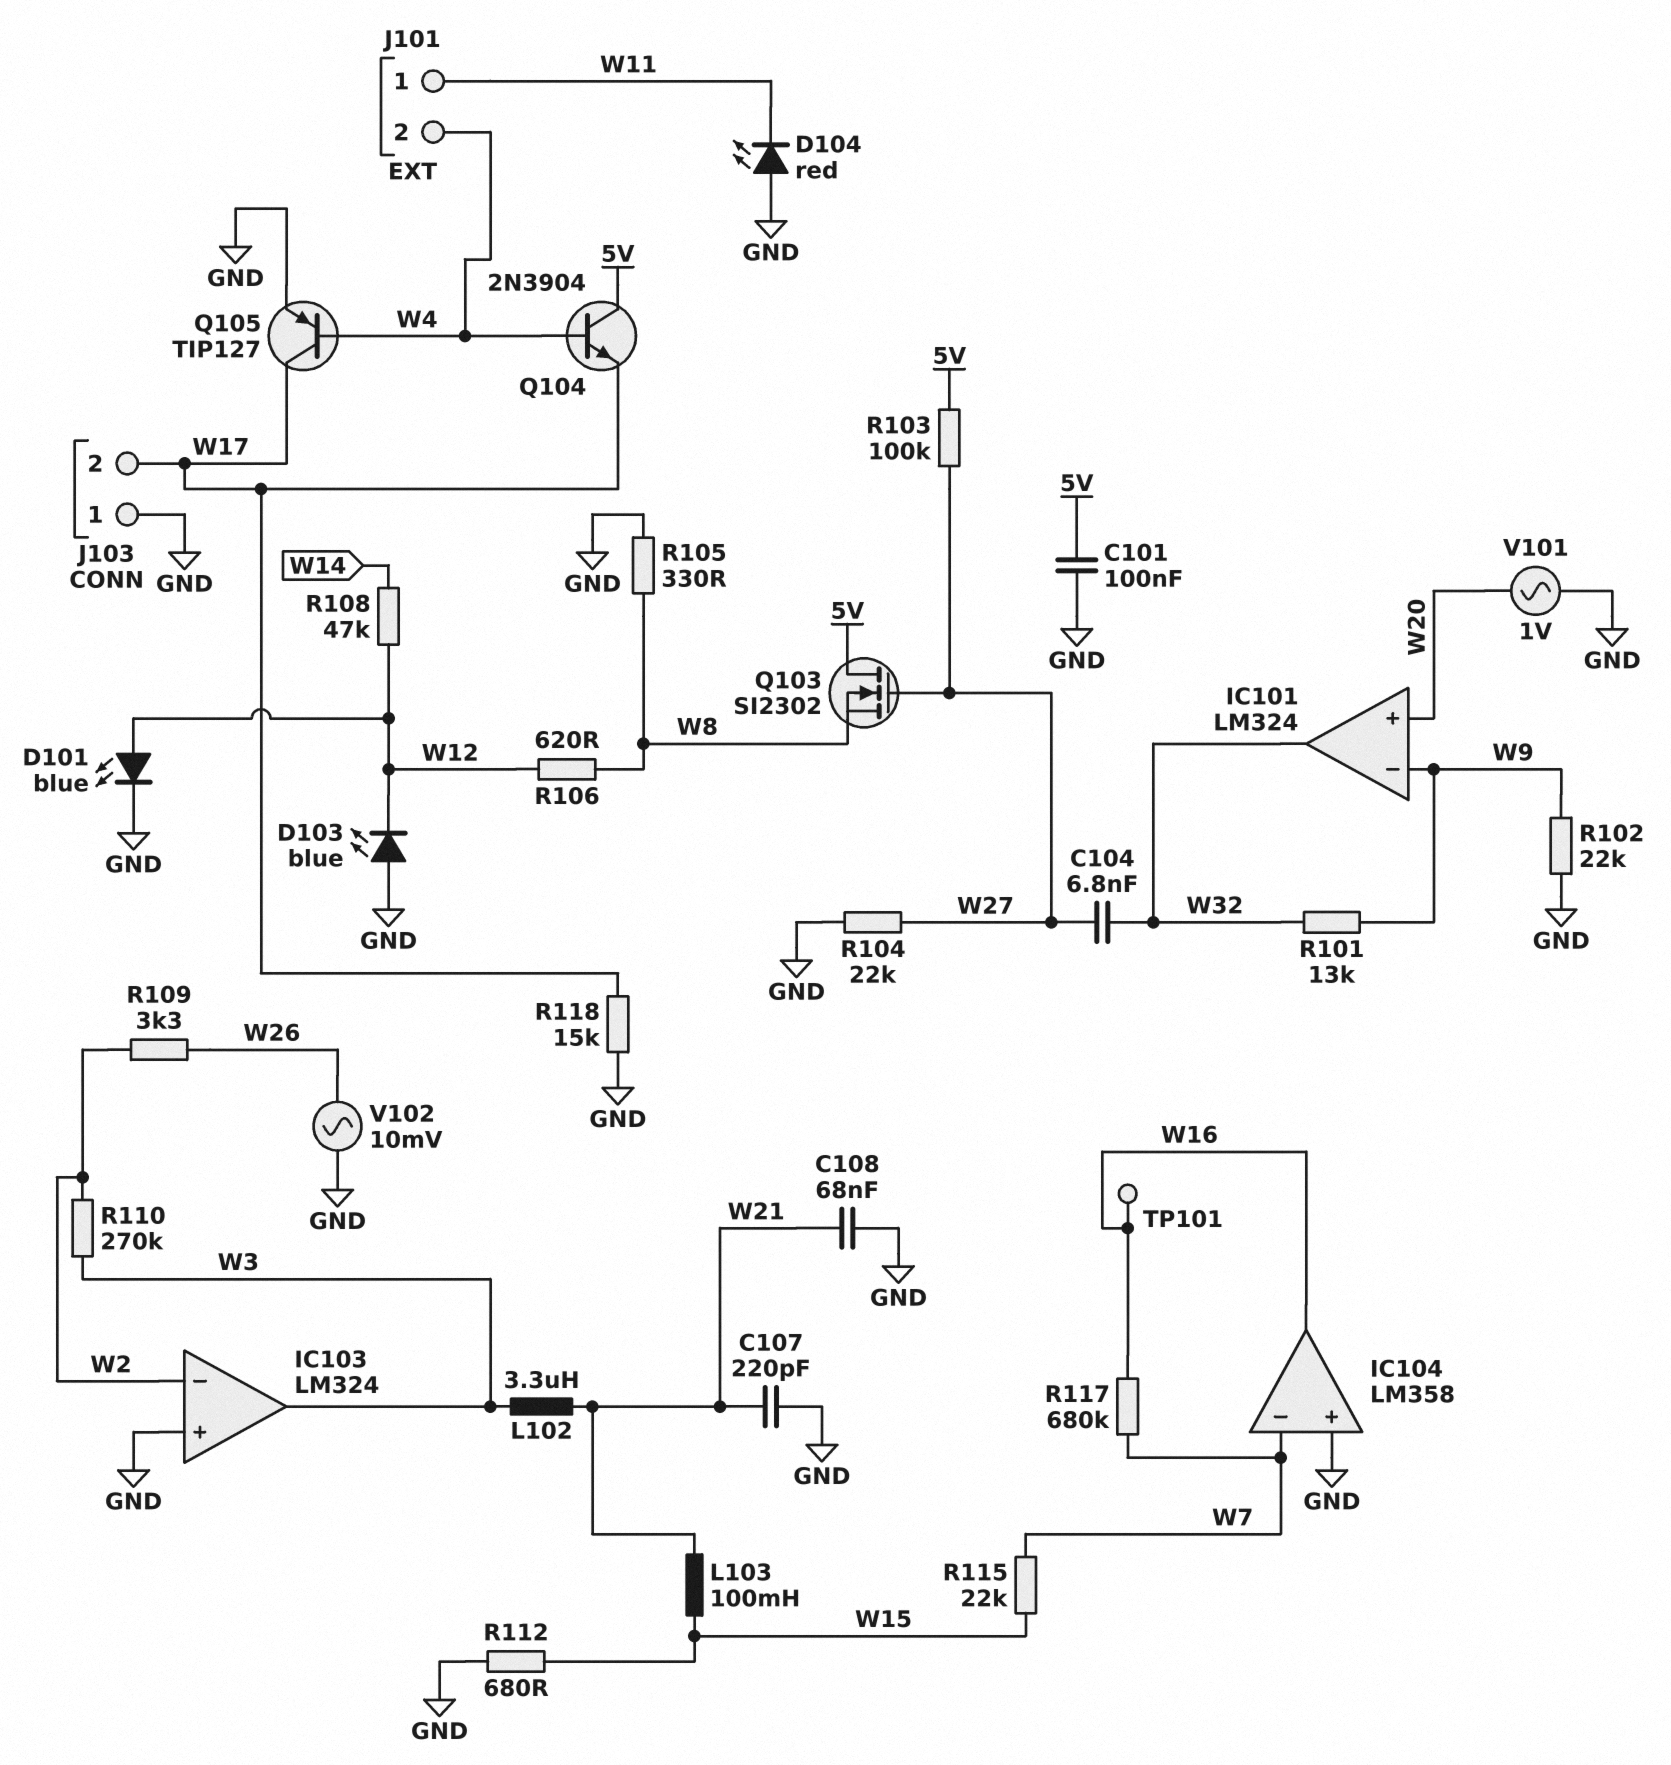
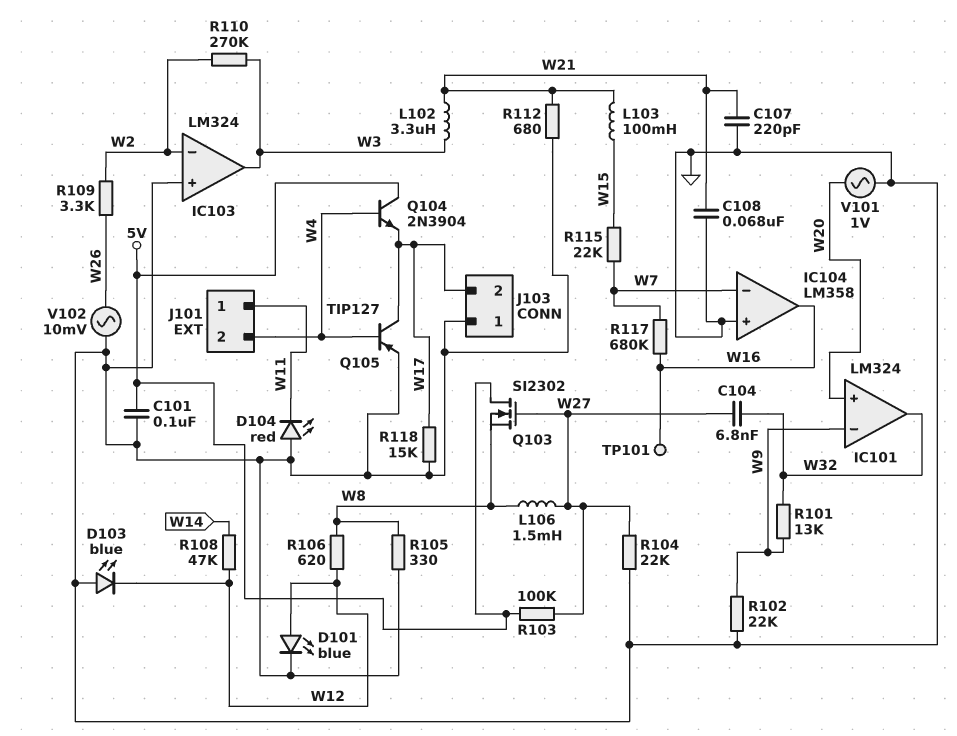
L106: none -> 1.5mH (W8, W27)
R112: 680 (GND, W15) -> 680 (GND, W21)

